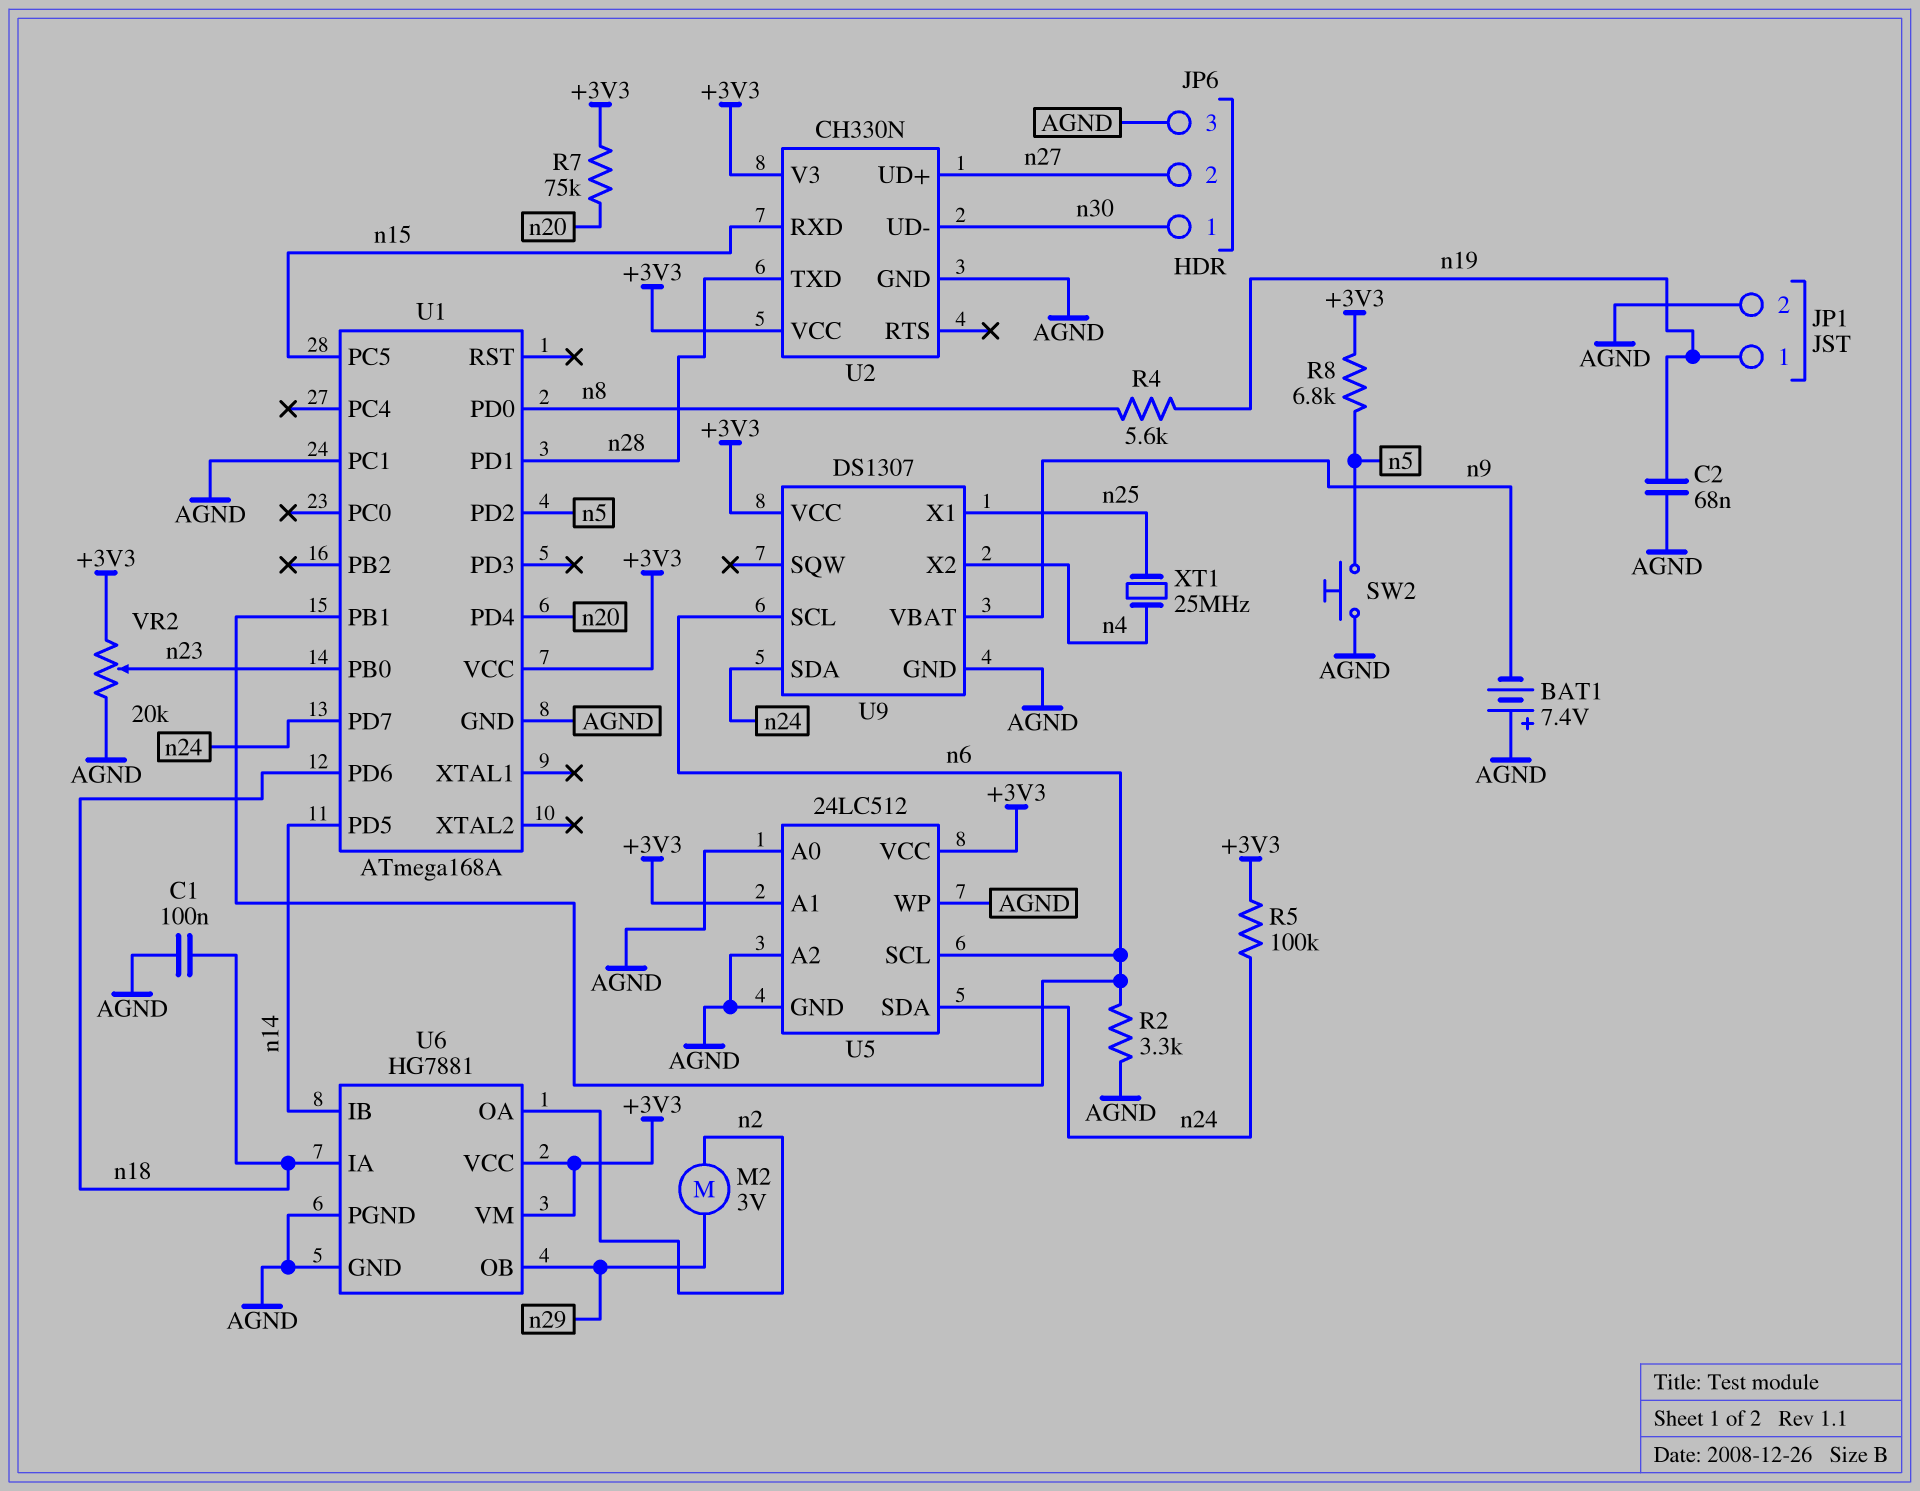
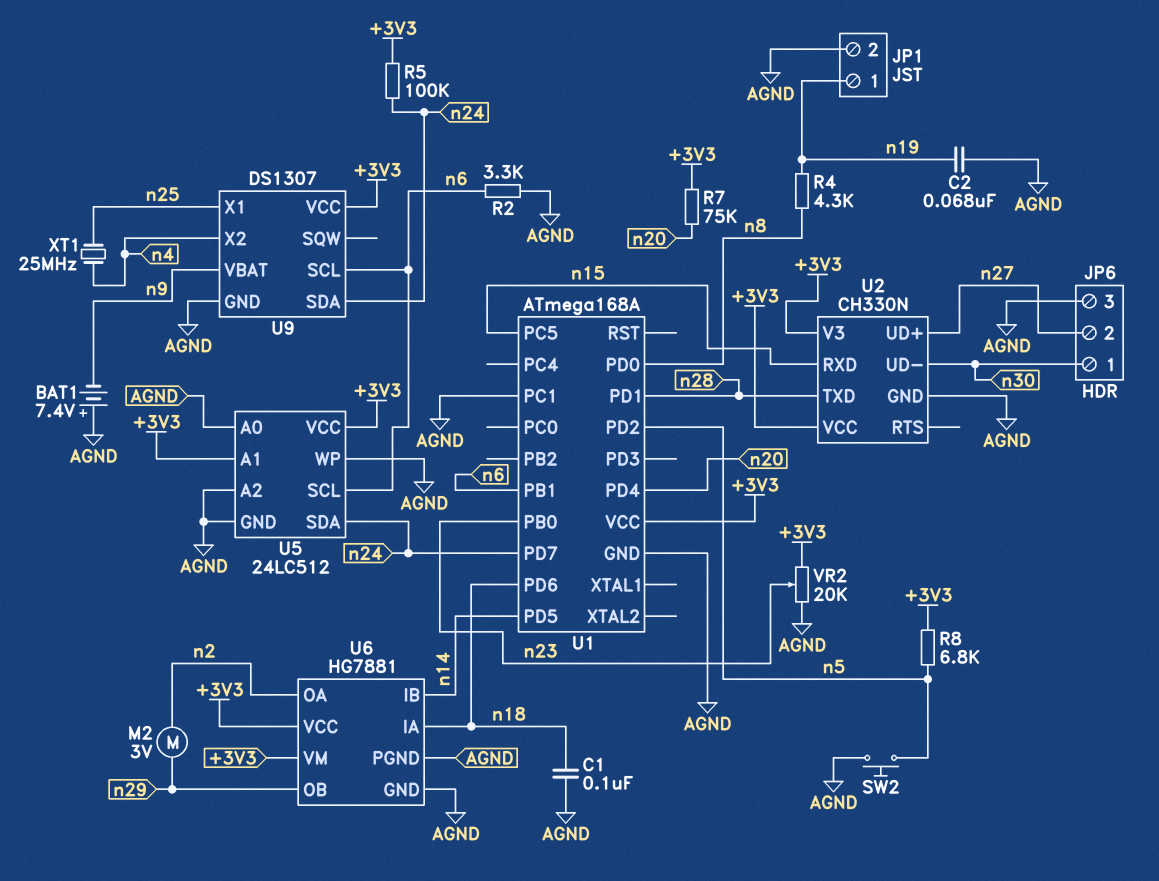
R4: 5.6k (n8, n19) -> 4.3k (n8, n19)

